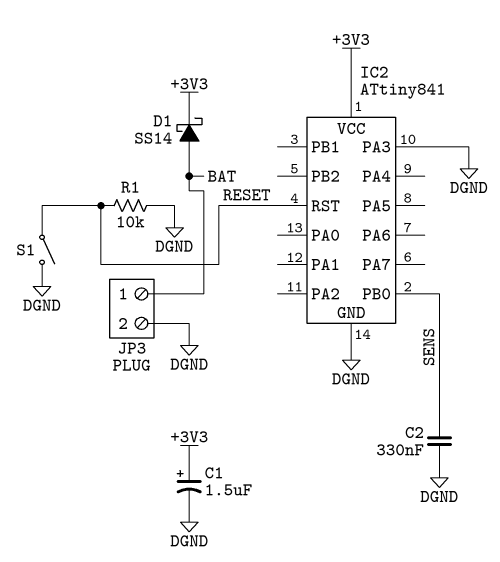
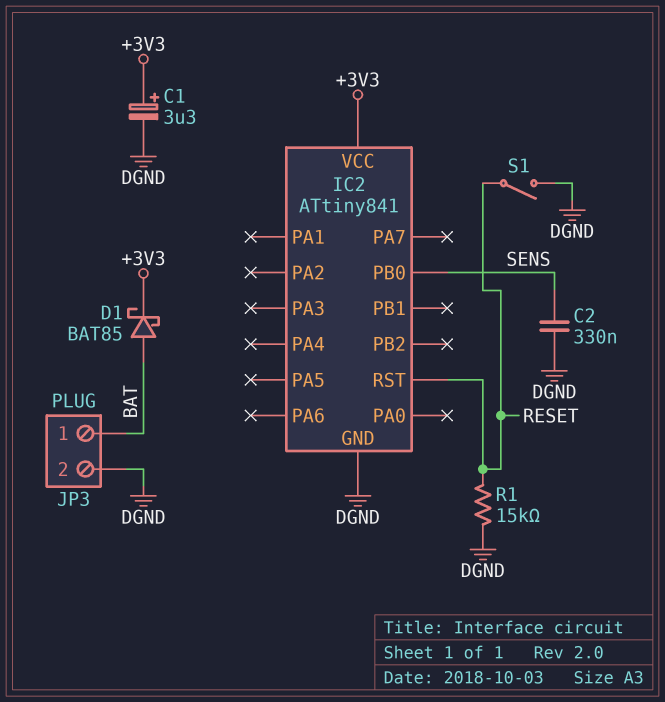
C1: 1.5uF (plus +3V3, minus DGND) -> 3.3uF (plus +3V3, minus DGND)
D1: schottky SS14 (A BAT, K +3V3) -> schottky BAT85 (A BAT, K +3V3)
IC2 pin PA3: DGND -> none
R1: 10k (DGND, RESET) -> 15k (DGND, RESET)

